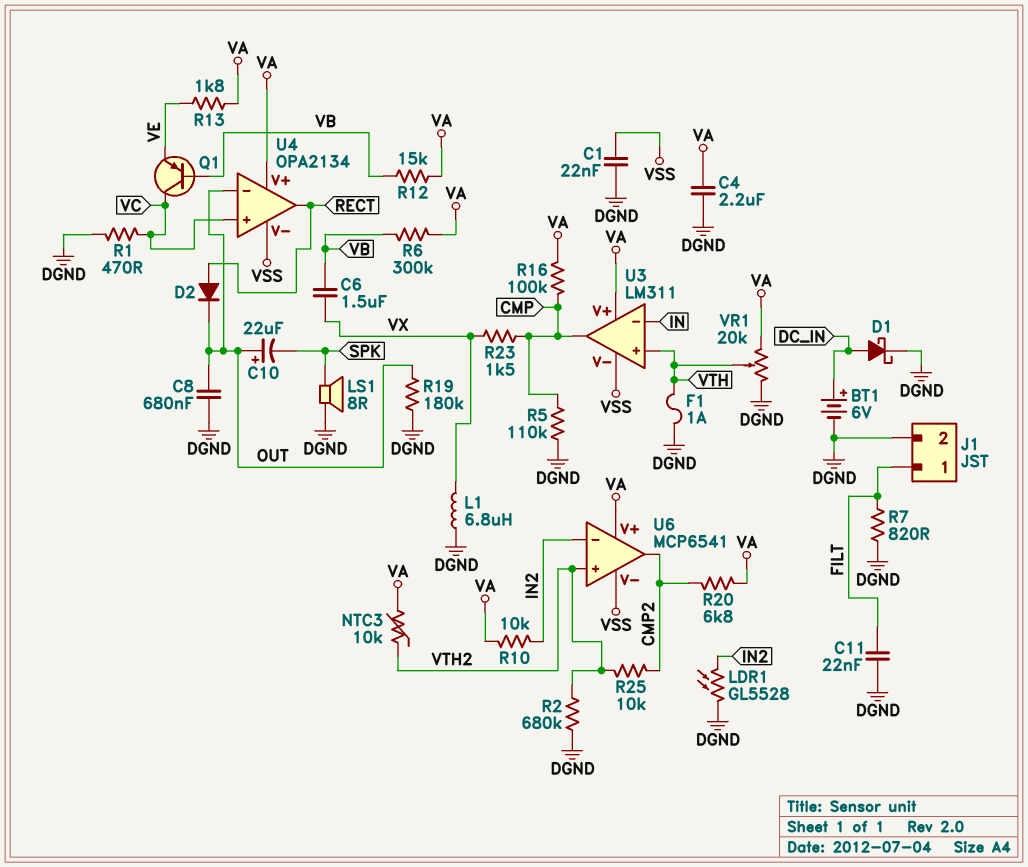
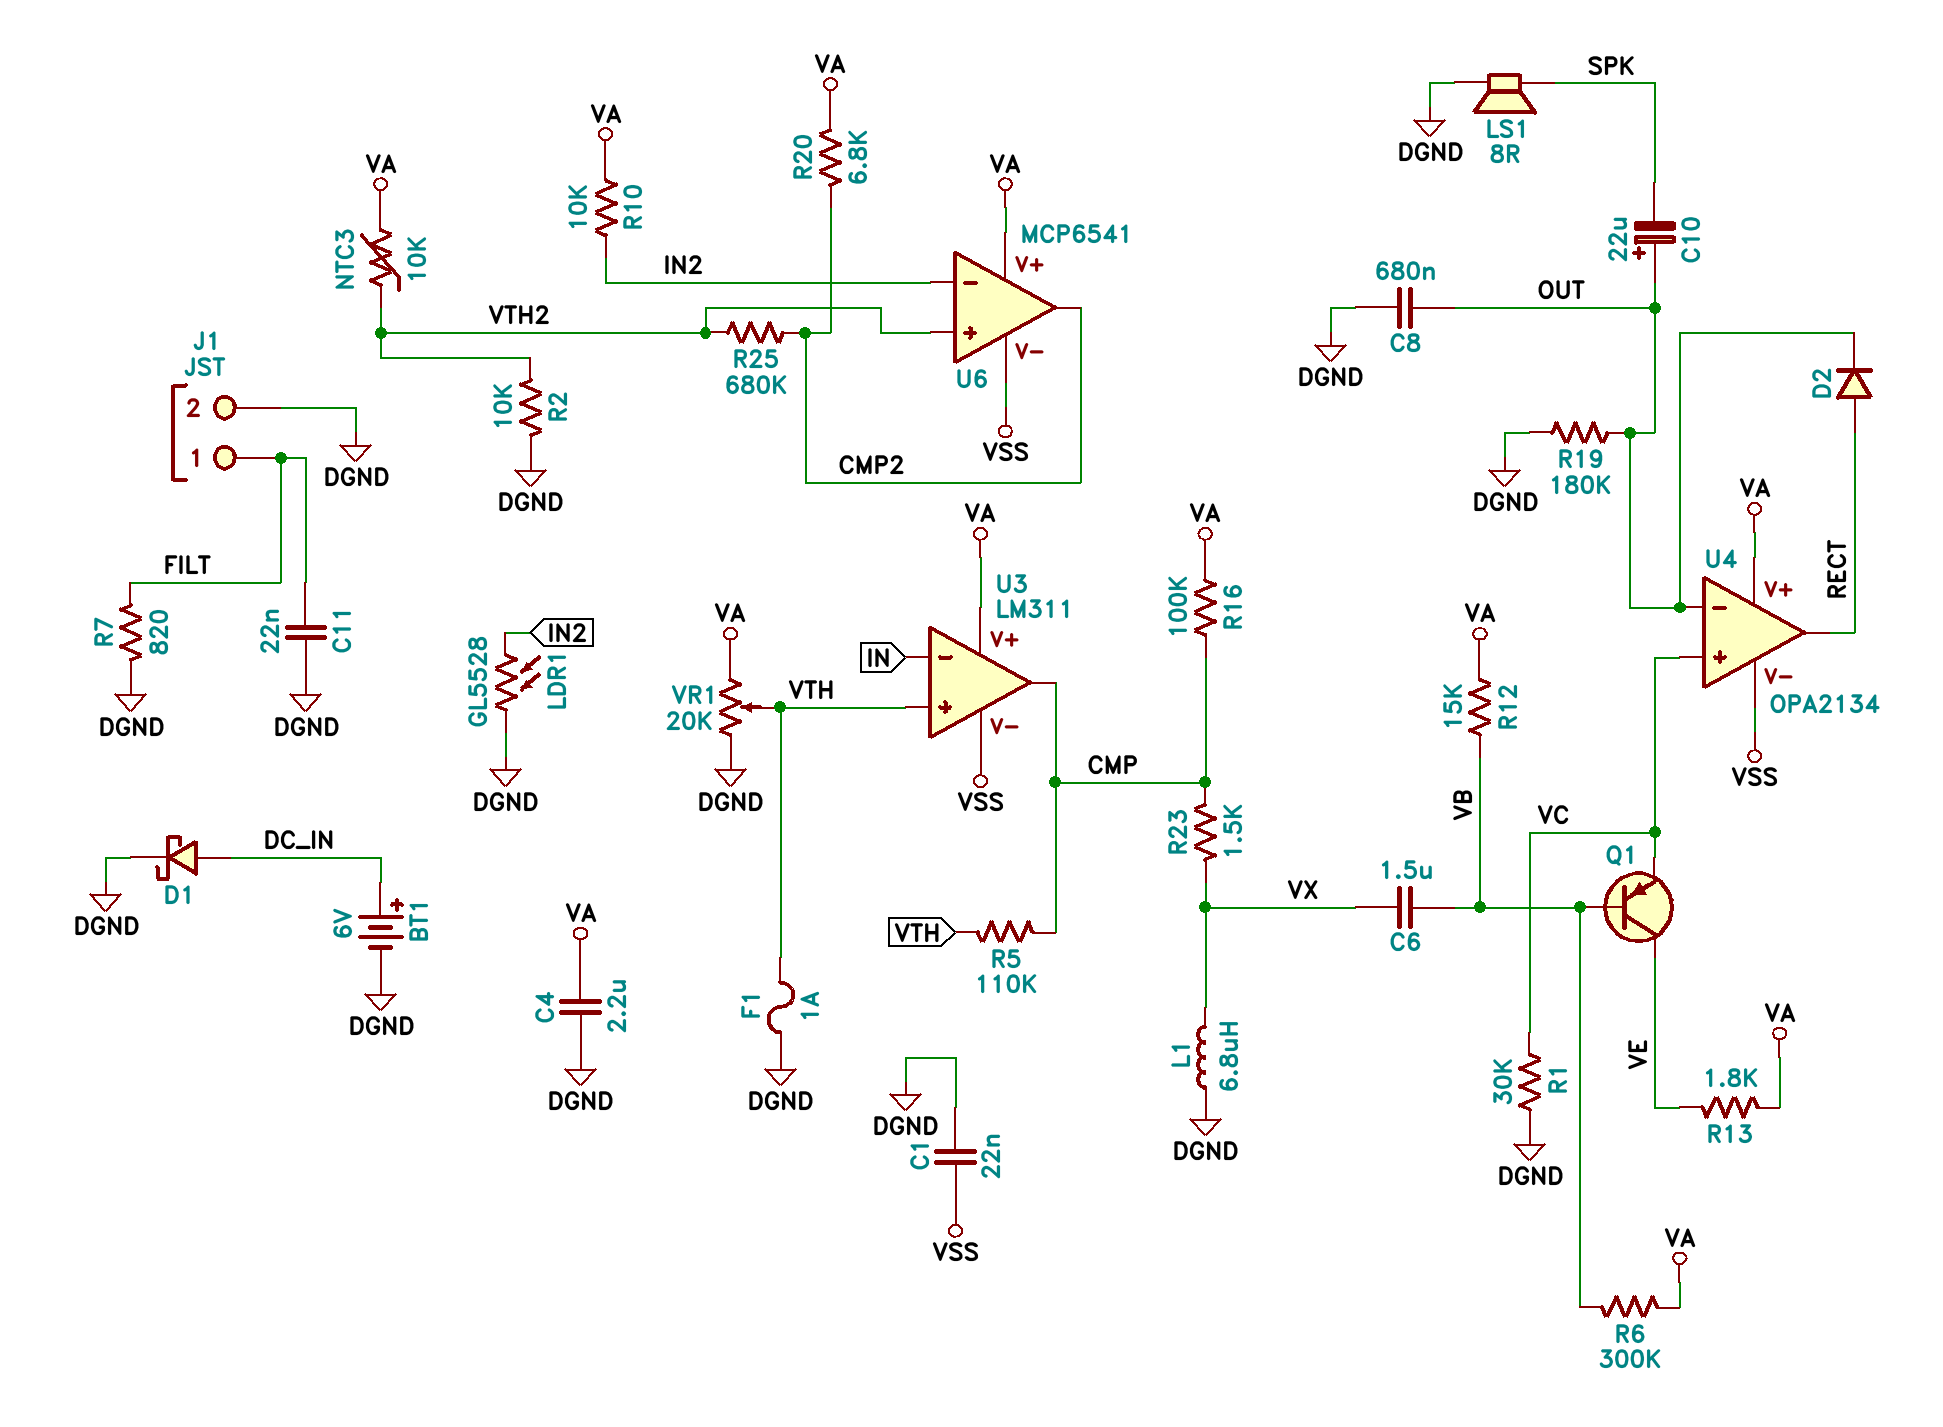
Q1: PNP (B VB, C VC, E VE) -> PNP (B VB, C VE, E VC)
R1: 470 (DGND, VC) -> 30k (DGND, VC)
R2: 680k (DGND, VTH2) -> 10k (DGND, VTH2)
R5: 110k (CMP, DGND) -> 110k (CMP, VTH)
R25: 10k (CMP2, VTH2) -> 680k (CMP2, VTH2)

